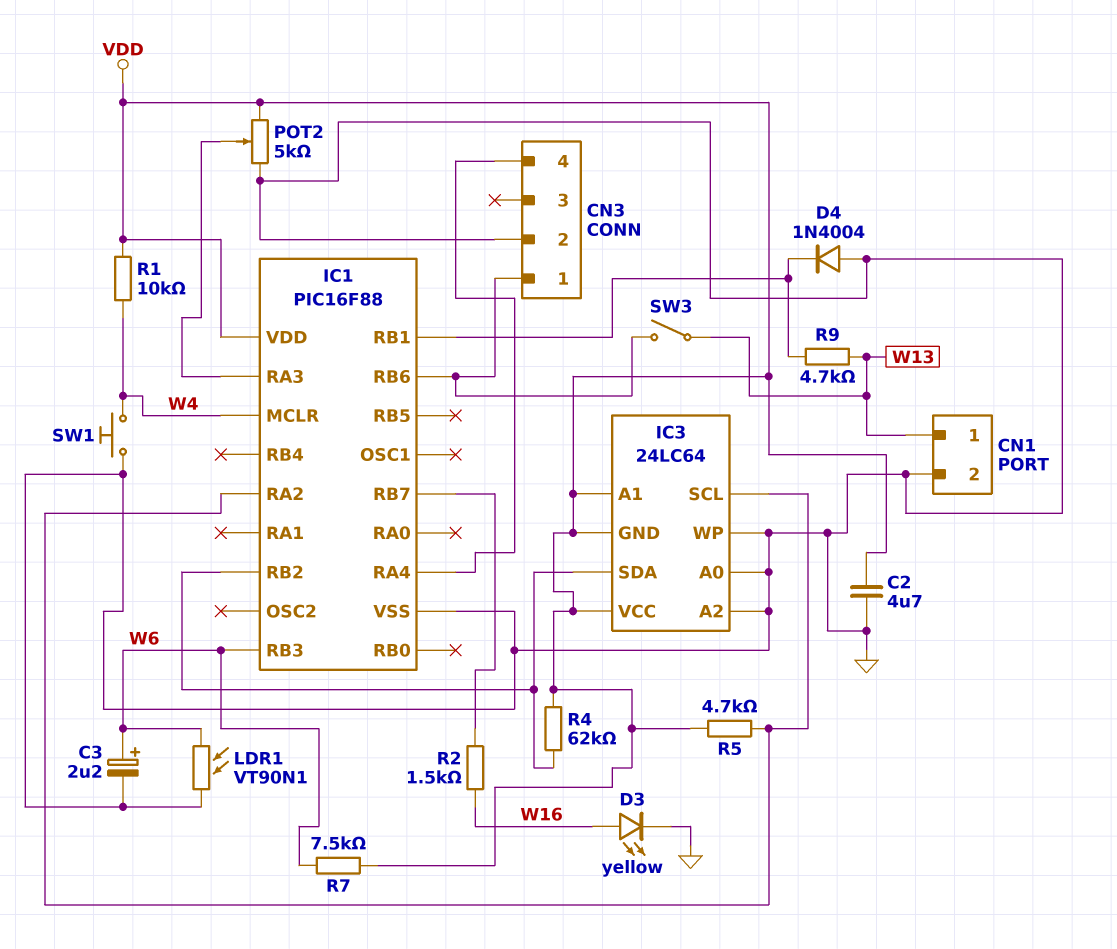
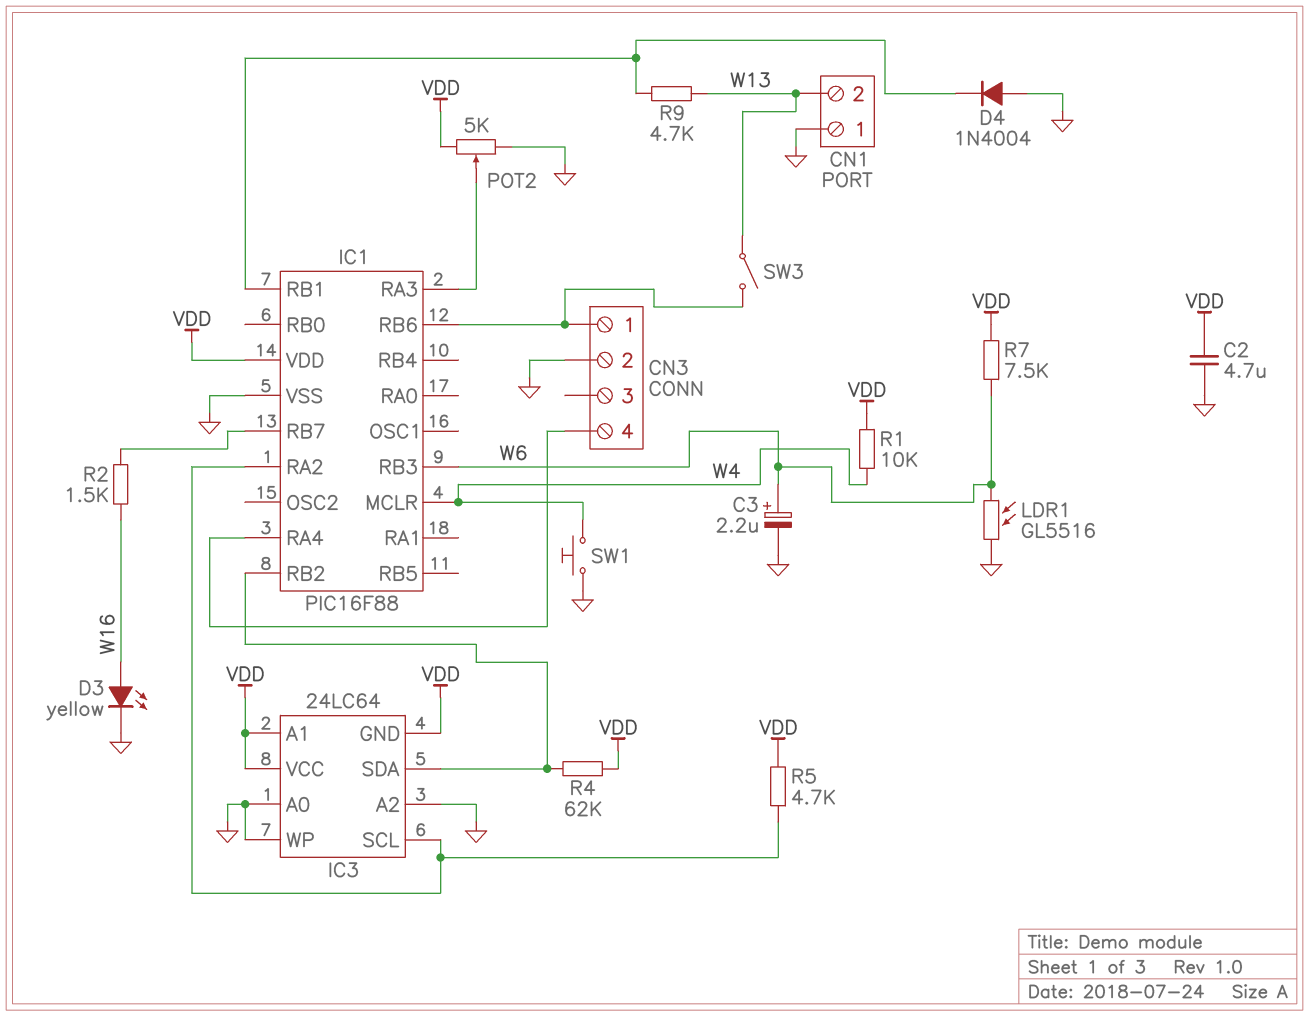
CN1 pin 1: W13 -> GND
CN1 pin 2: GND -> W13
LDR1: VT90N1 (GND, W6) -> GL5516 (GND, W6)

